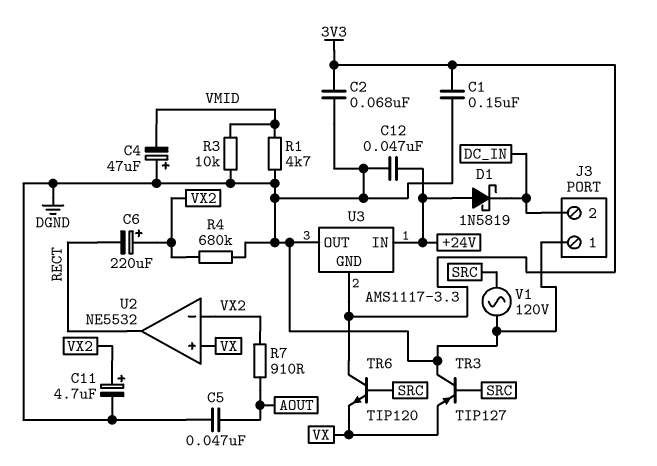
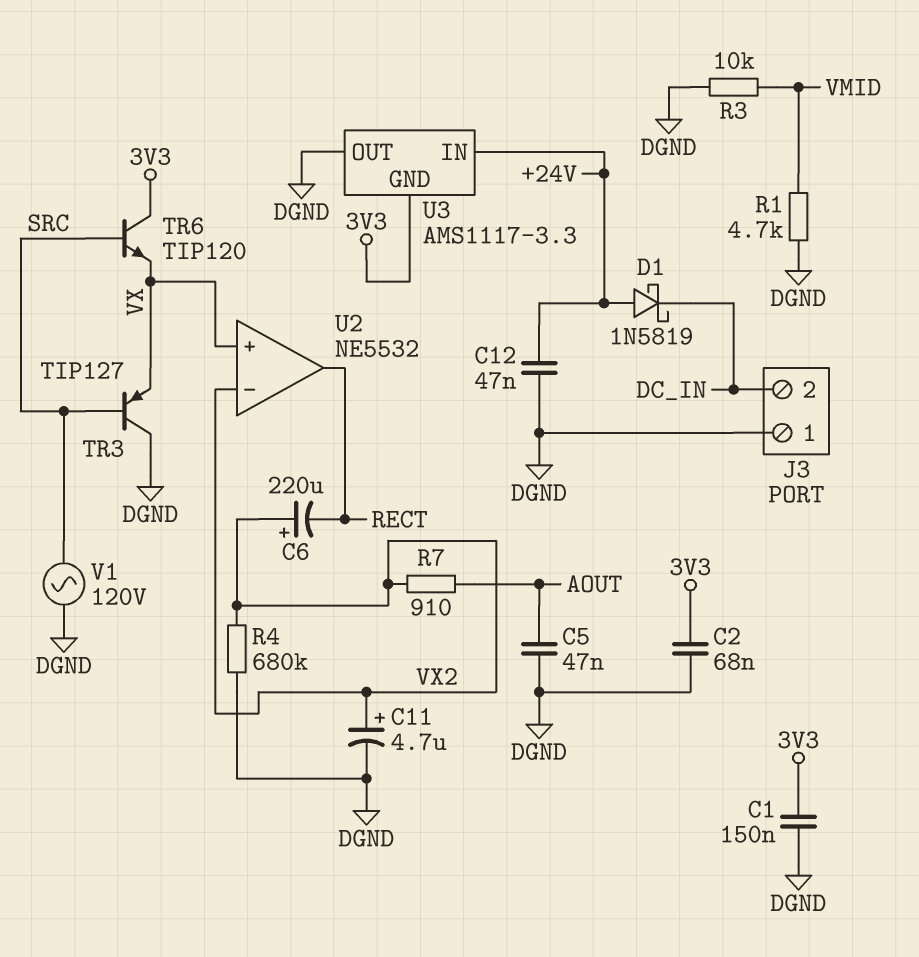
C4: 47uF (plus DGND, minus VMID) -> none

